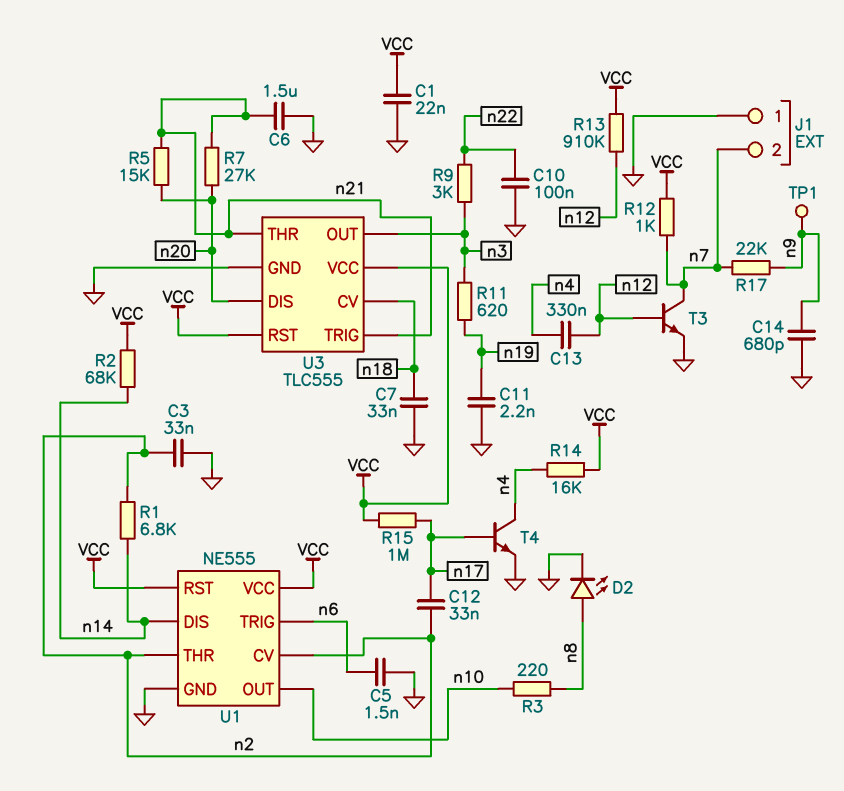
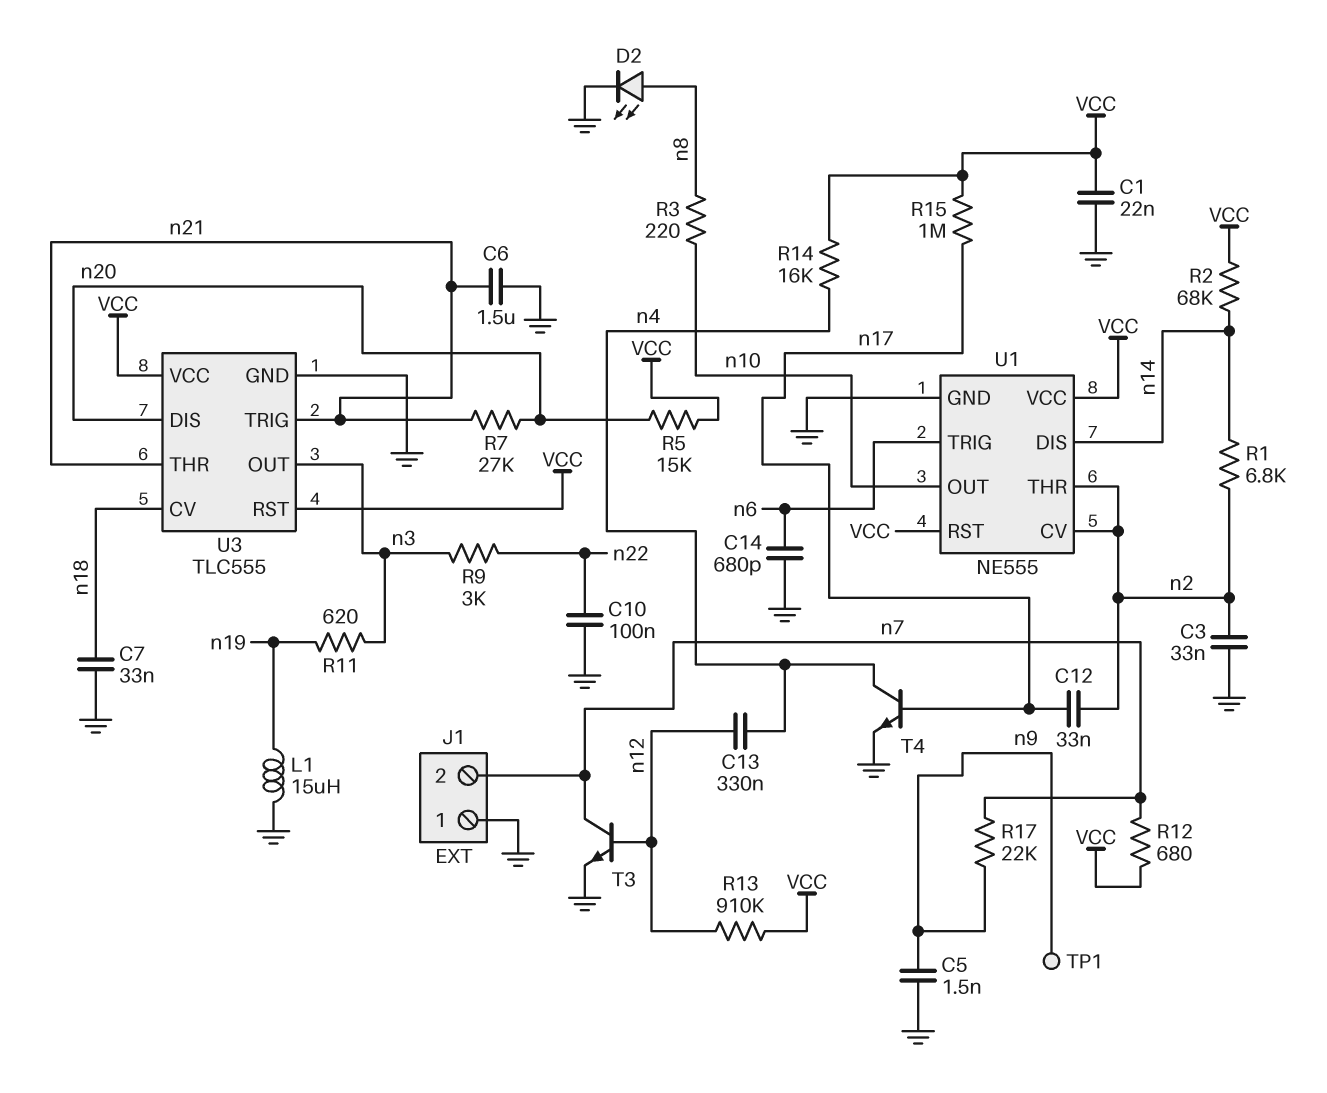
C5: 1.5nF (GND, n6) -> 1.5nF (GND, n9)
C11: 2.2nF (GND, n19) -> none
C14: 680pF (GND, n9) -> 680pF (GND, n6)
L1: none -> 15uH (GND, n19)
R5: 15k (n20, n21) -> 15k (VCC, n20)
R12: 1k (VCC, n7) -> 680 (VCC, n7)

